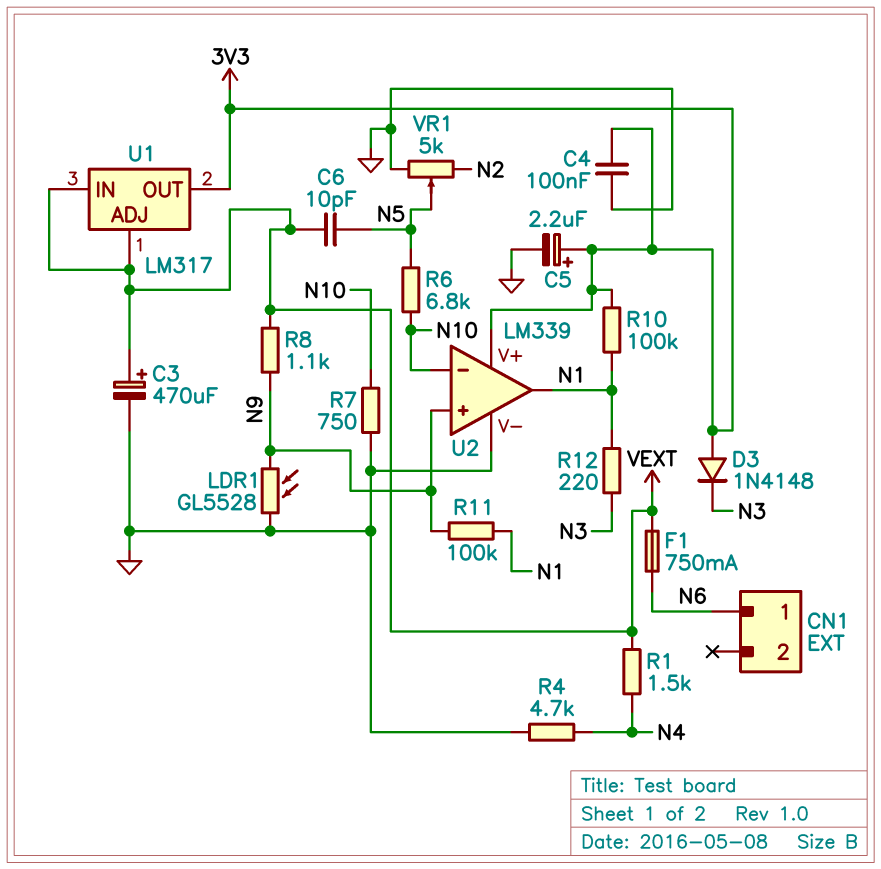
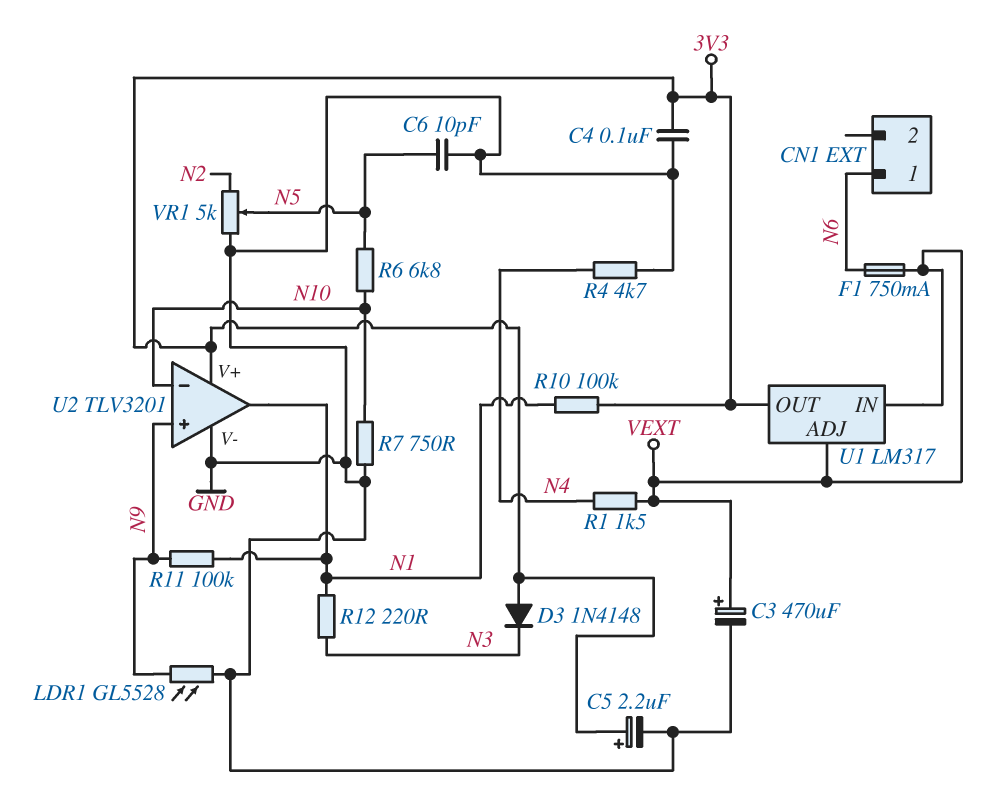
C6: 10pF (N5, VEXT) -> 10pF (GND, N5)
R8: 1.1k (N9, VEXT) -> none
U2: LM339 -> TLV3201

